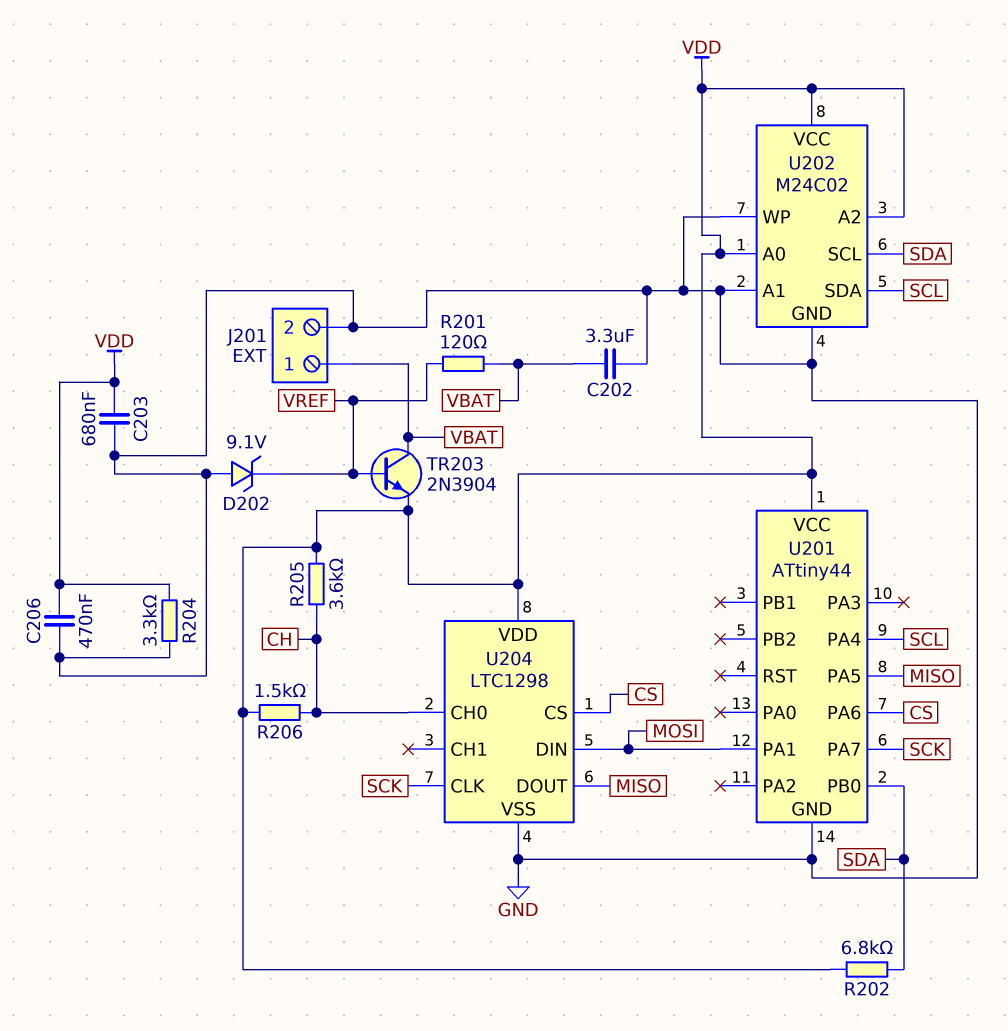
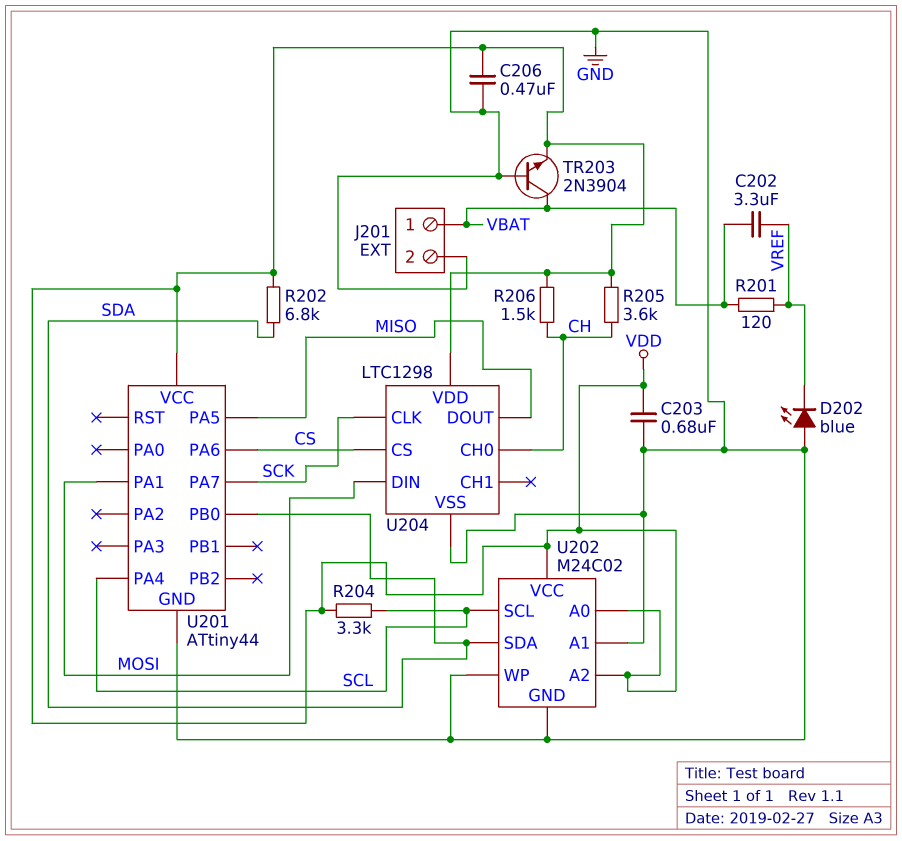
C202: 3.3uF (GND, VBAT) -> 3.3uF (VBAT, VREF)
D202: zener 9.1V (A GND, K VREF) -> LED blue (A GND, K VREF)
R204: 3.3k (GND, VDD) -> 3.3k (SCL, VDD)
TR203: NPN 2N3904 (B VREF, C VBAT, E VDD) -> NPN 2N3904 (B GND, C VBAT, E VDD)
U202 pin SCL: SDA -> SCL
U202 pin SDA: SCL -> SDA

